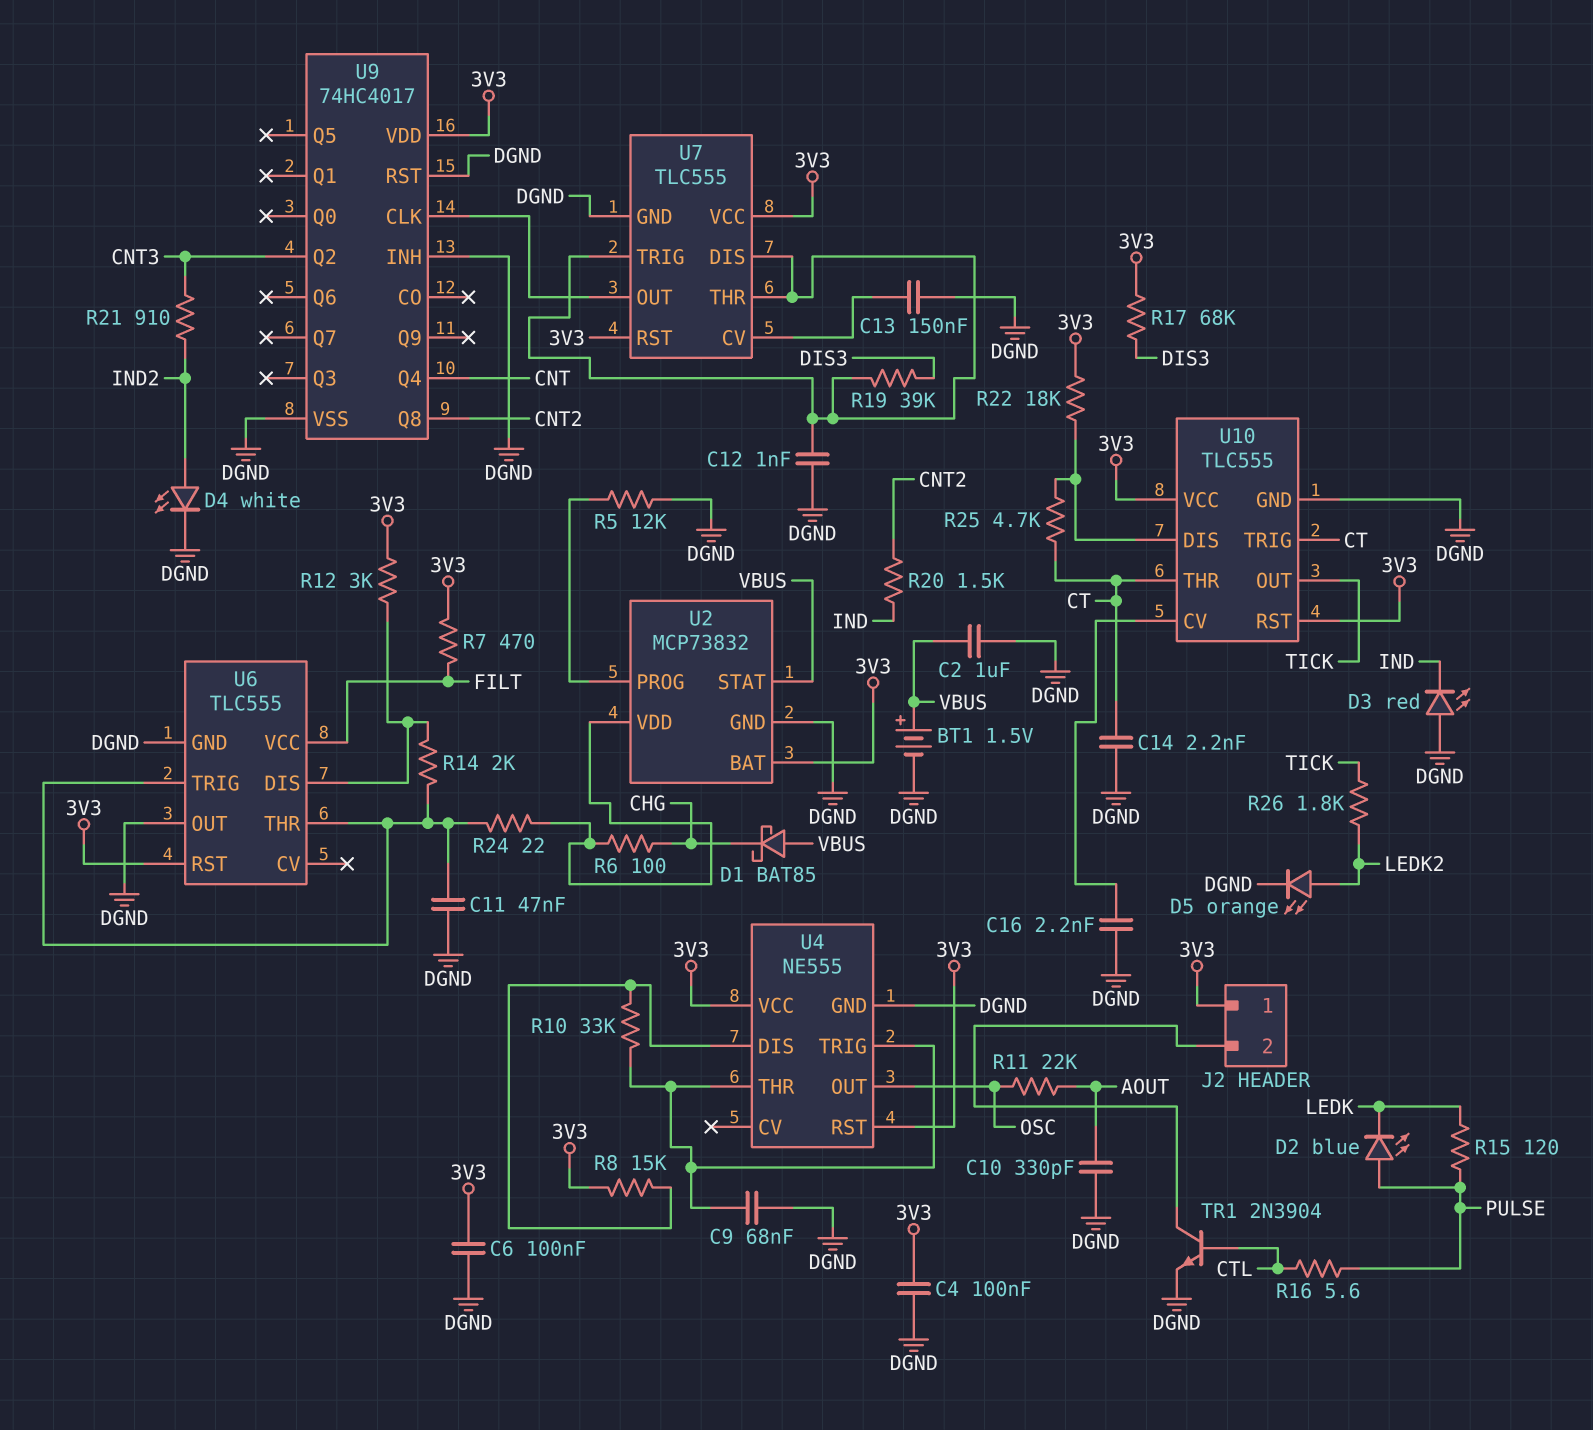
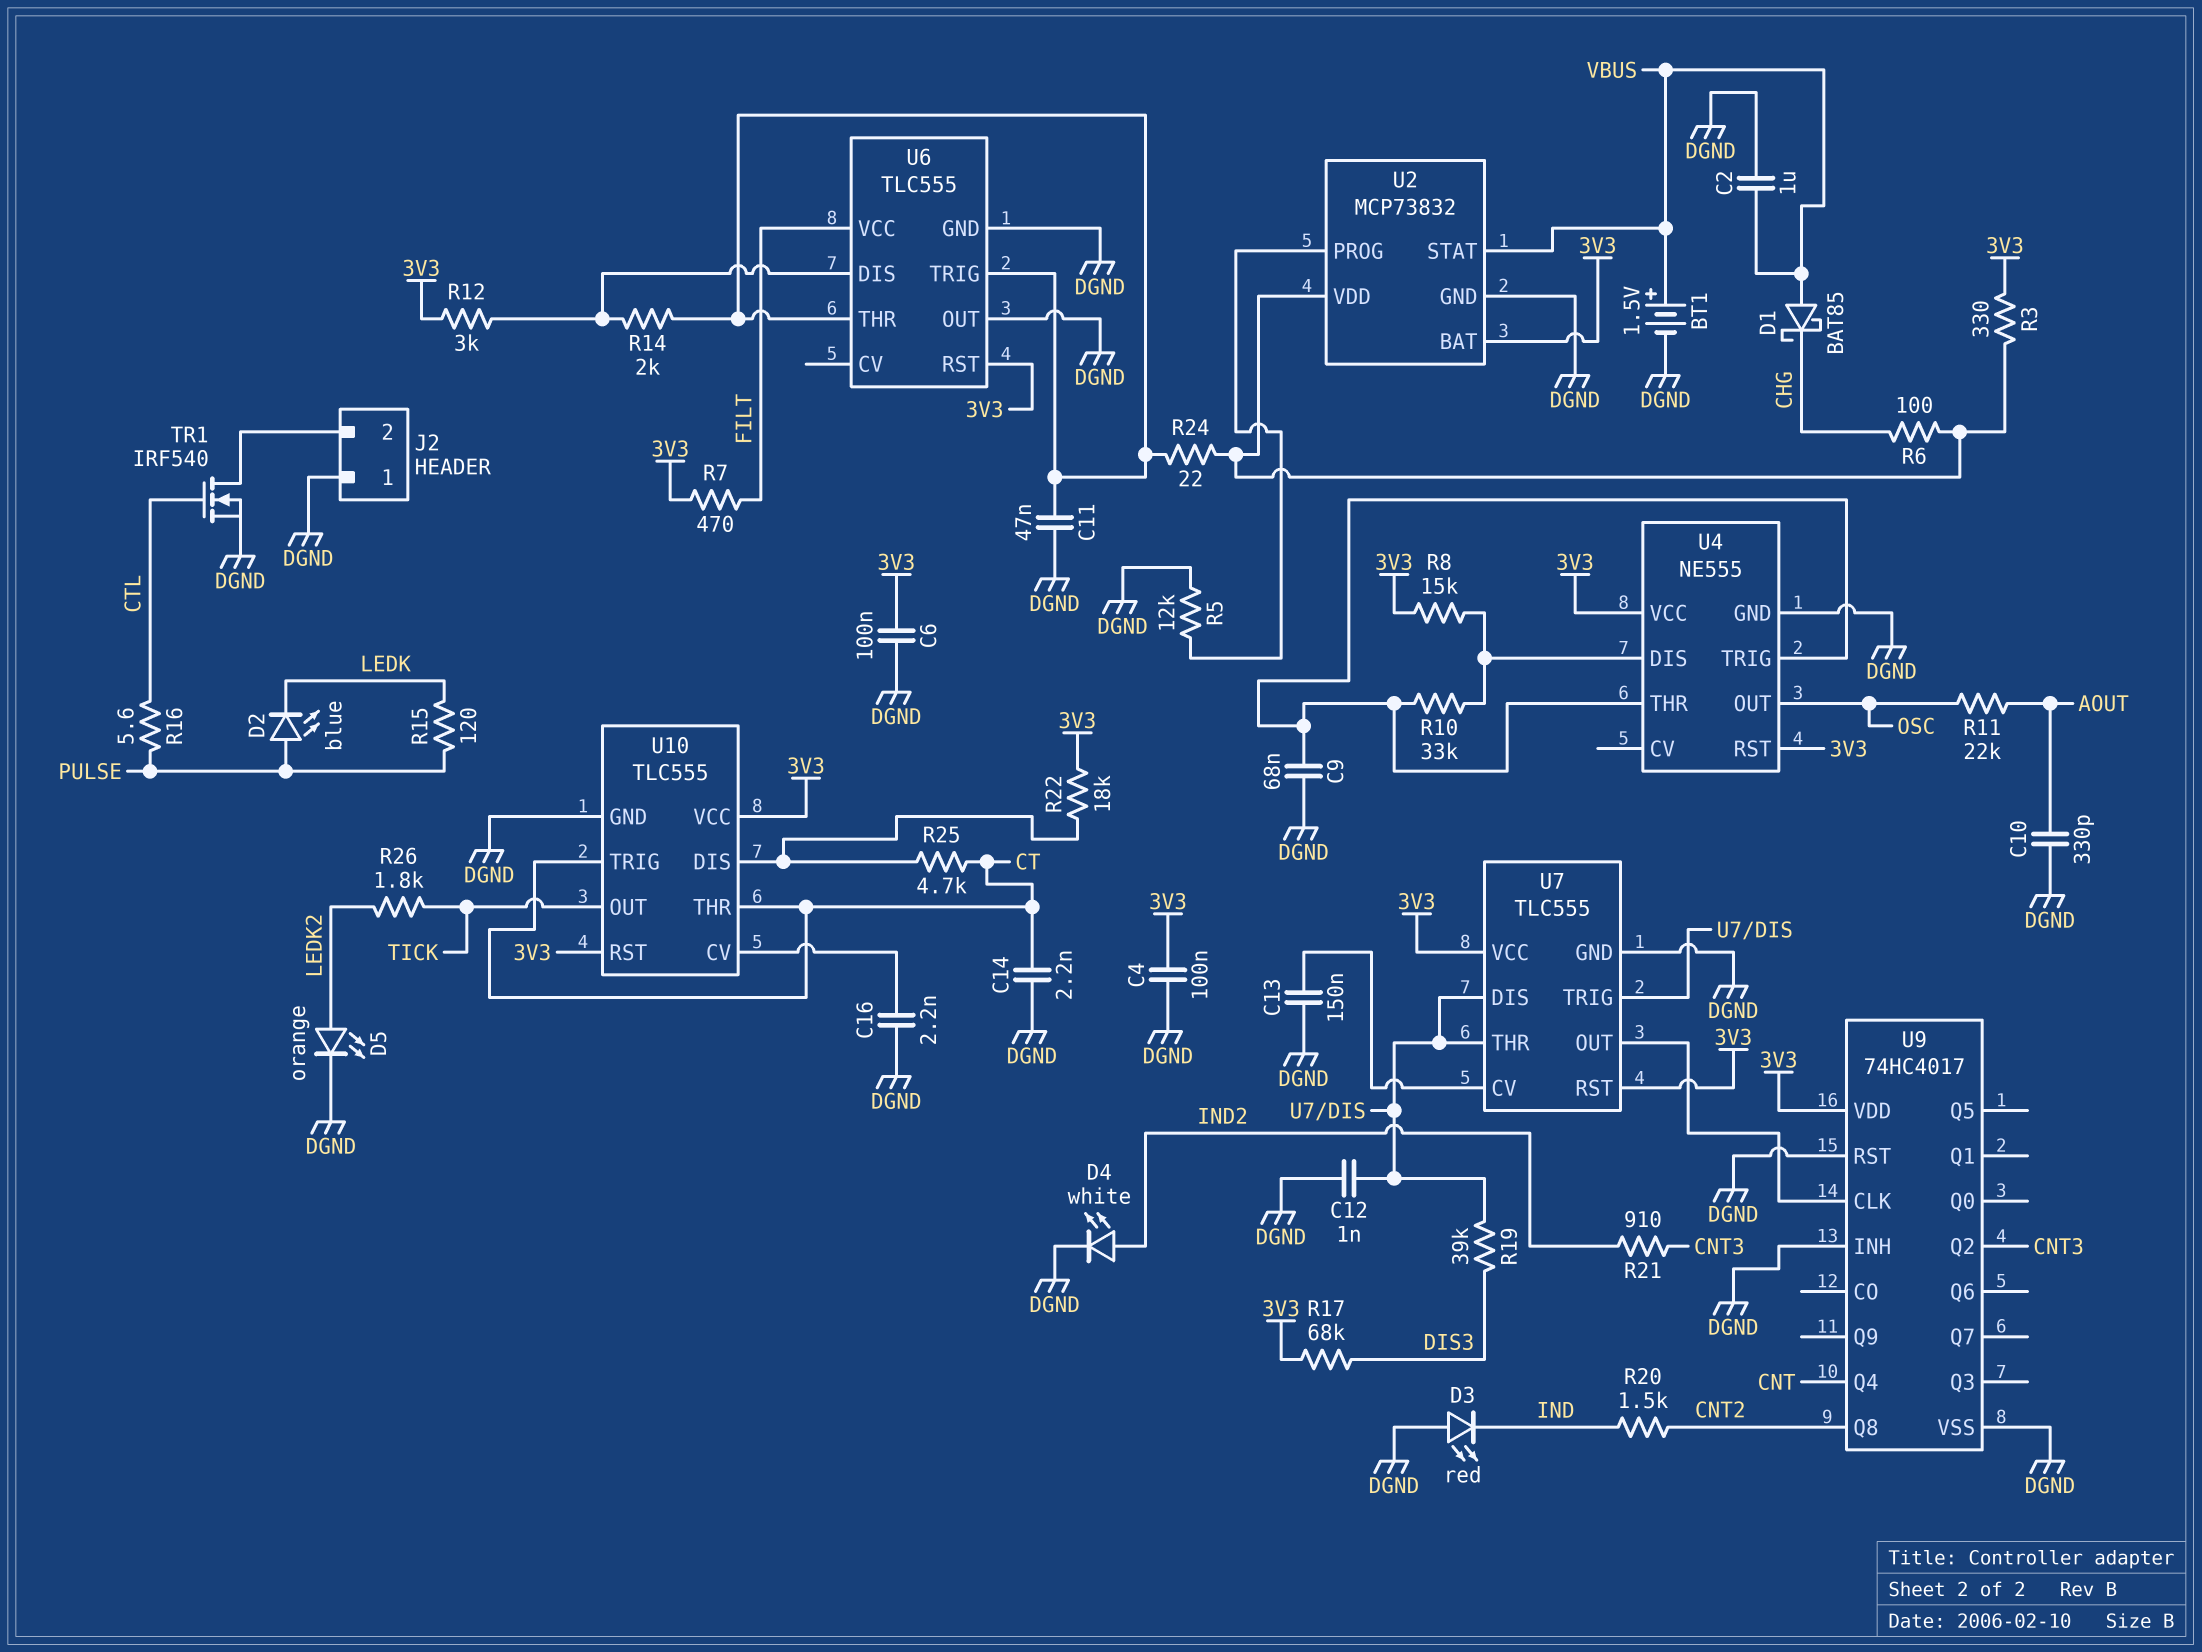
J2 pin 1: 3V3 -> DGND
R3: none -> 330 (3V3, U2/VDD)
TR1: NPN 2N3904 (B CTL, C J2/2, E DGND) -> NMOS IRF540 (G CTL, D J2/2, S DGND)

